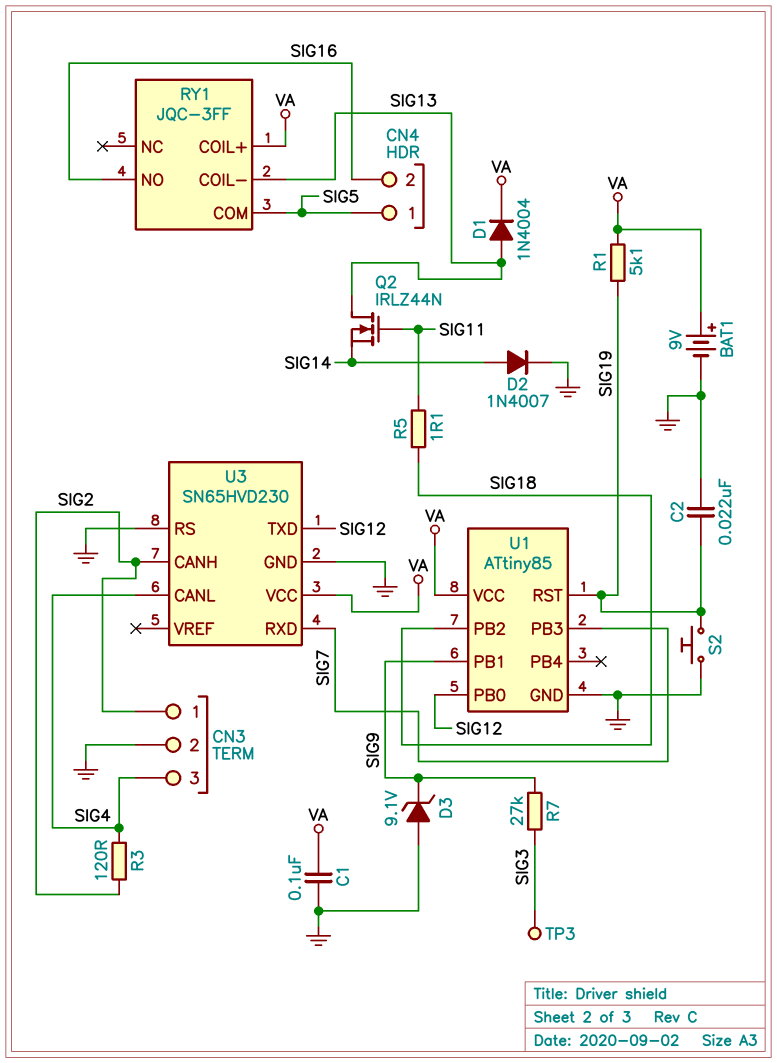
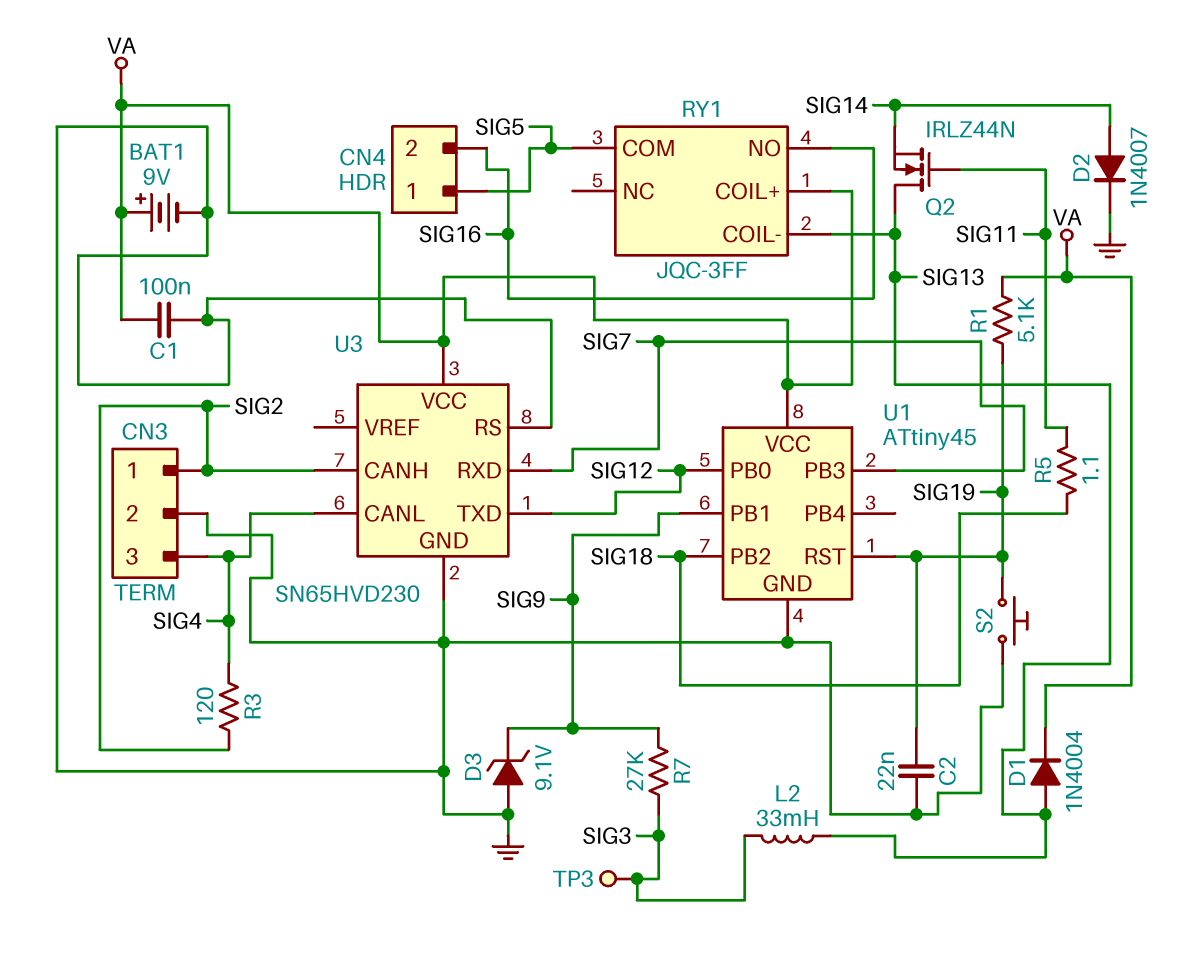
L2: none -> 33mH (SIG3, SIG13)
U1: ATtiny85 -> ATtiny45

